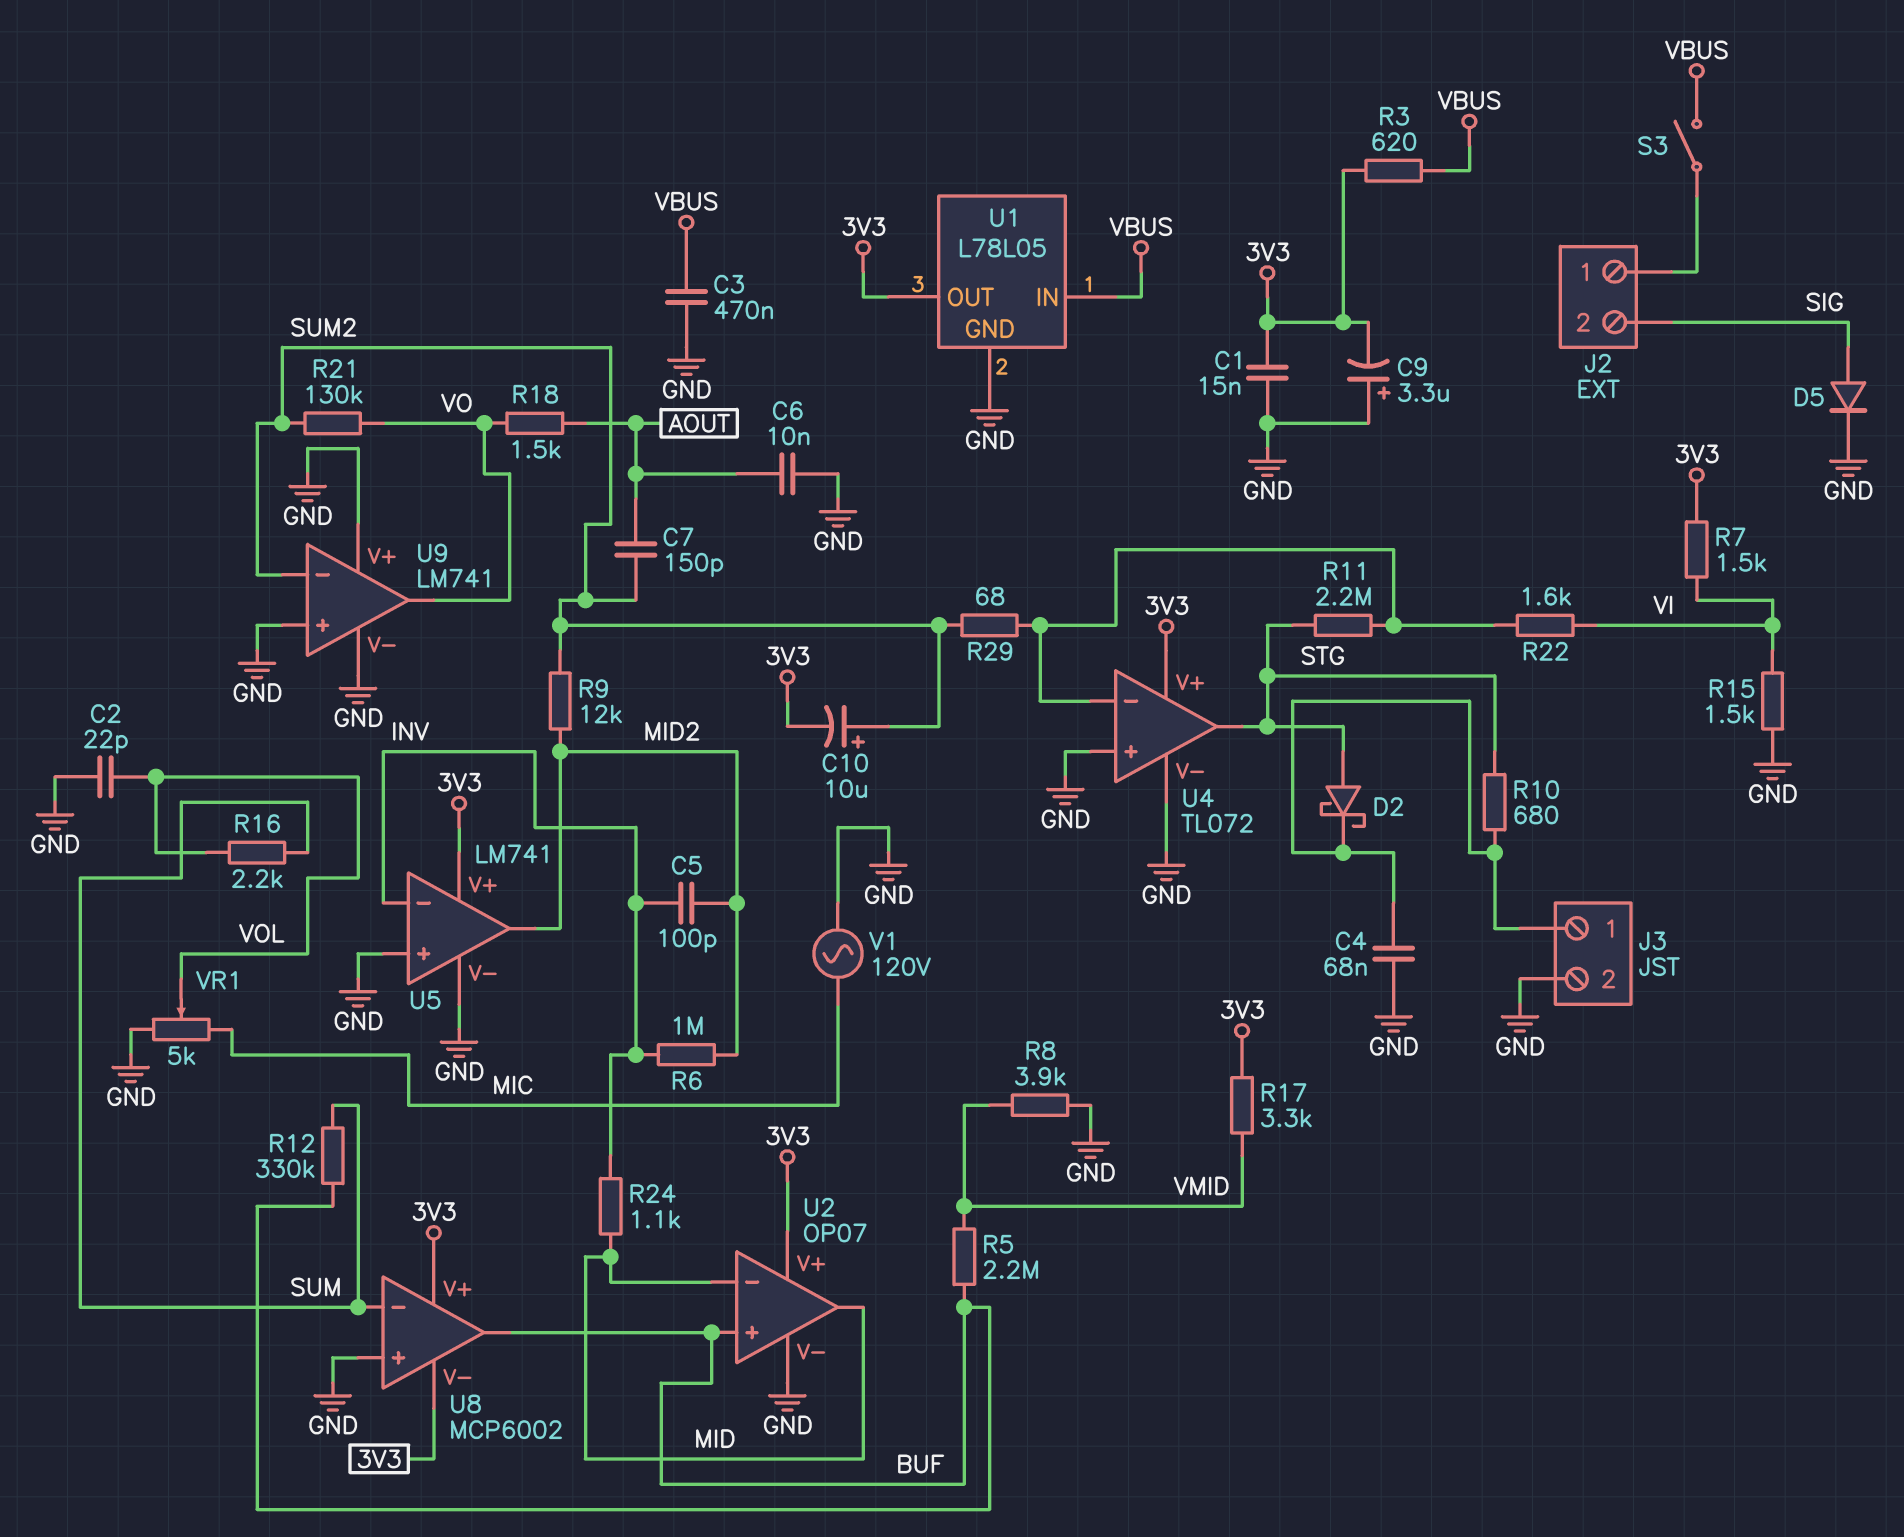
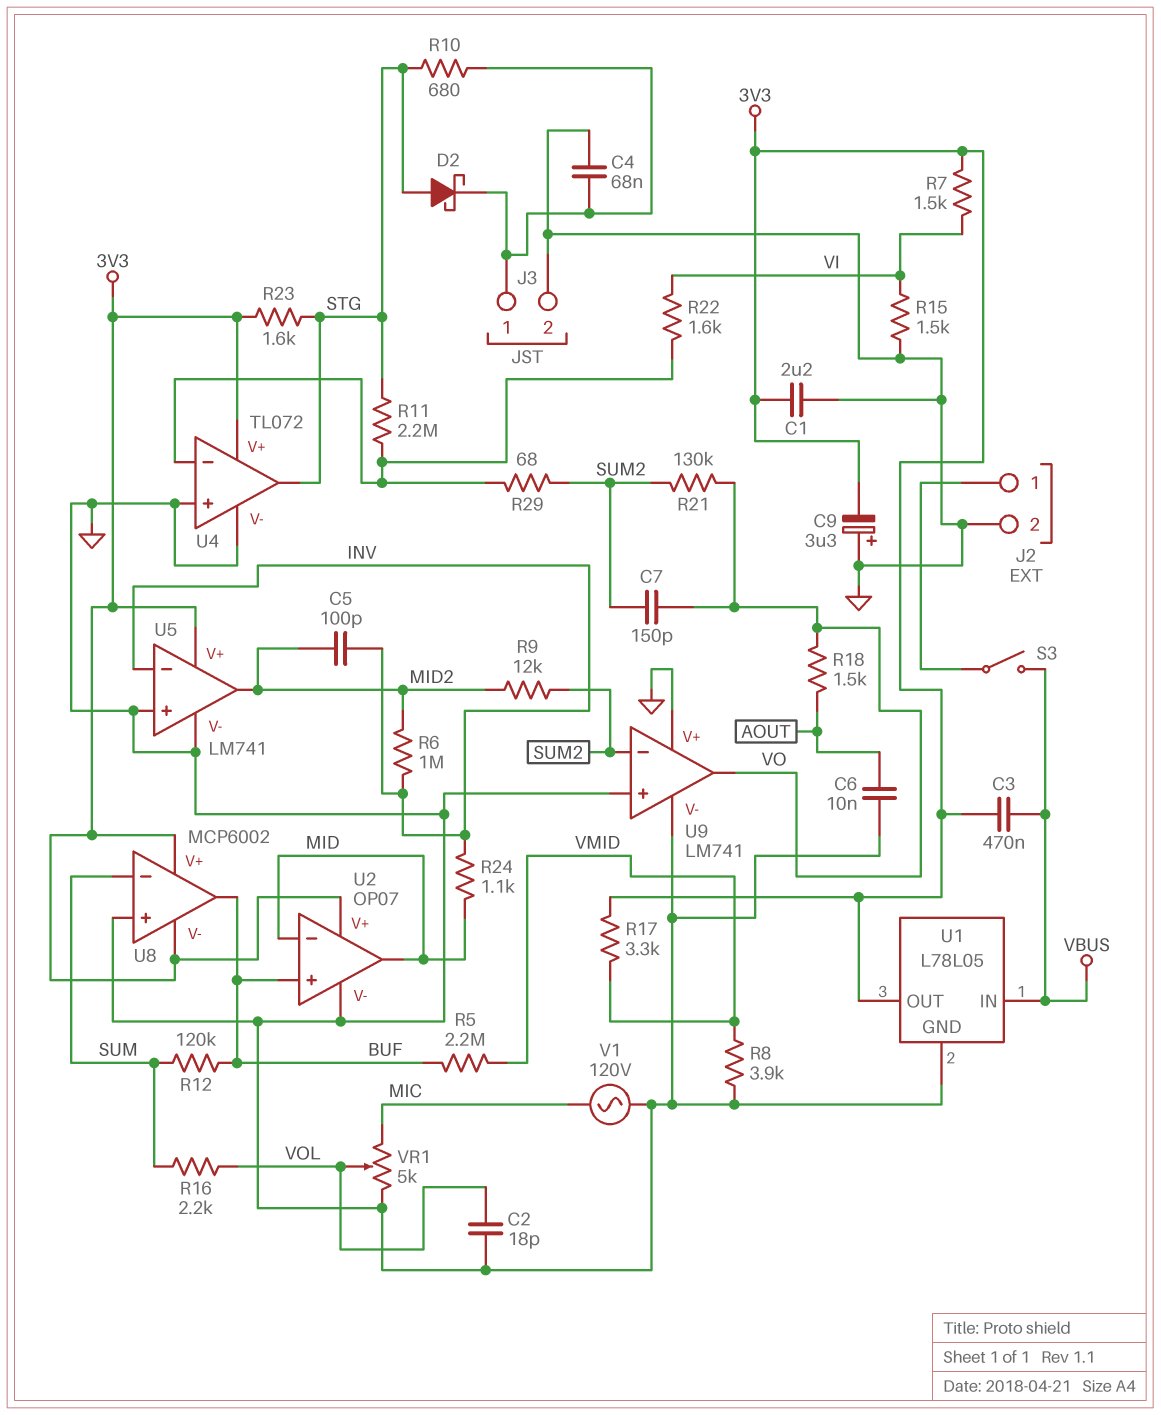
C1: 15nF (3V3, GND) -> 2.2uF (3V3, GND)
C2: 22pF (GND, VOL) -> 18pF (GND, VOL)
C3: 470nF (GND, VBUS) -> 470nF (3V3, VBUS)
C7: 150pF (AOUT, SUM2) -> 150pF (SUM2, VO)
C10: 10uF (plus SUM2, minus 3V3) -> none
D5: diode (A SIG, K GND) -> none
J2 pin 2: SIG -> GND
R3: 620 (3V3, VBUS) -> none
R12: 330k (BUF, SUM) -> 120k (BUF, SUM)
R23: none -> 1.6k (3V3, STG)

